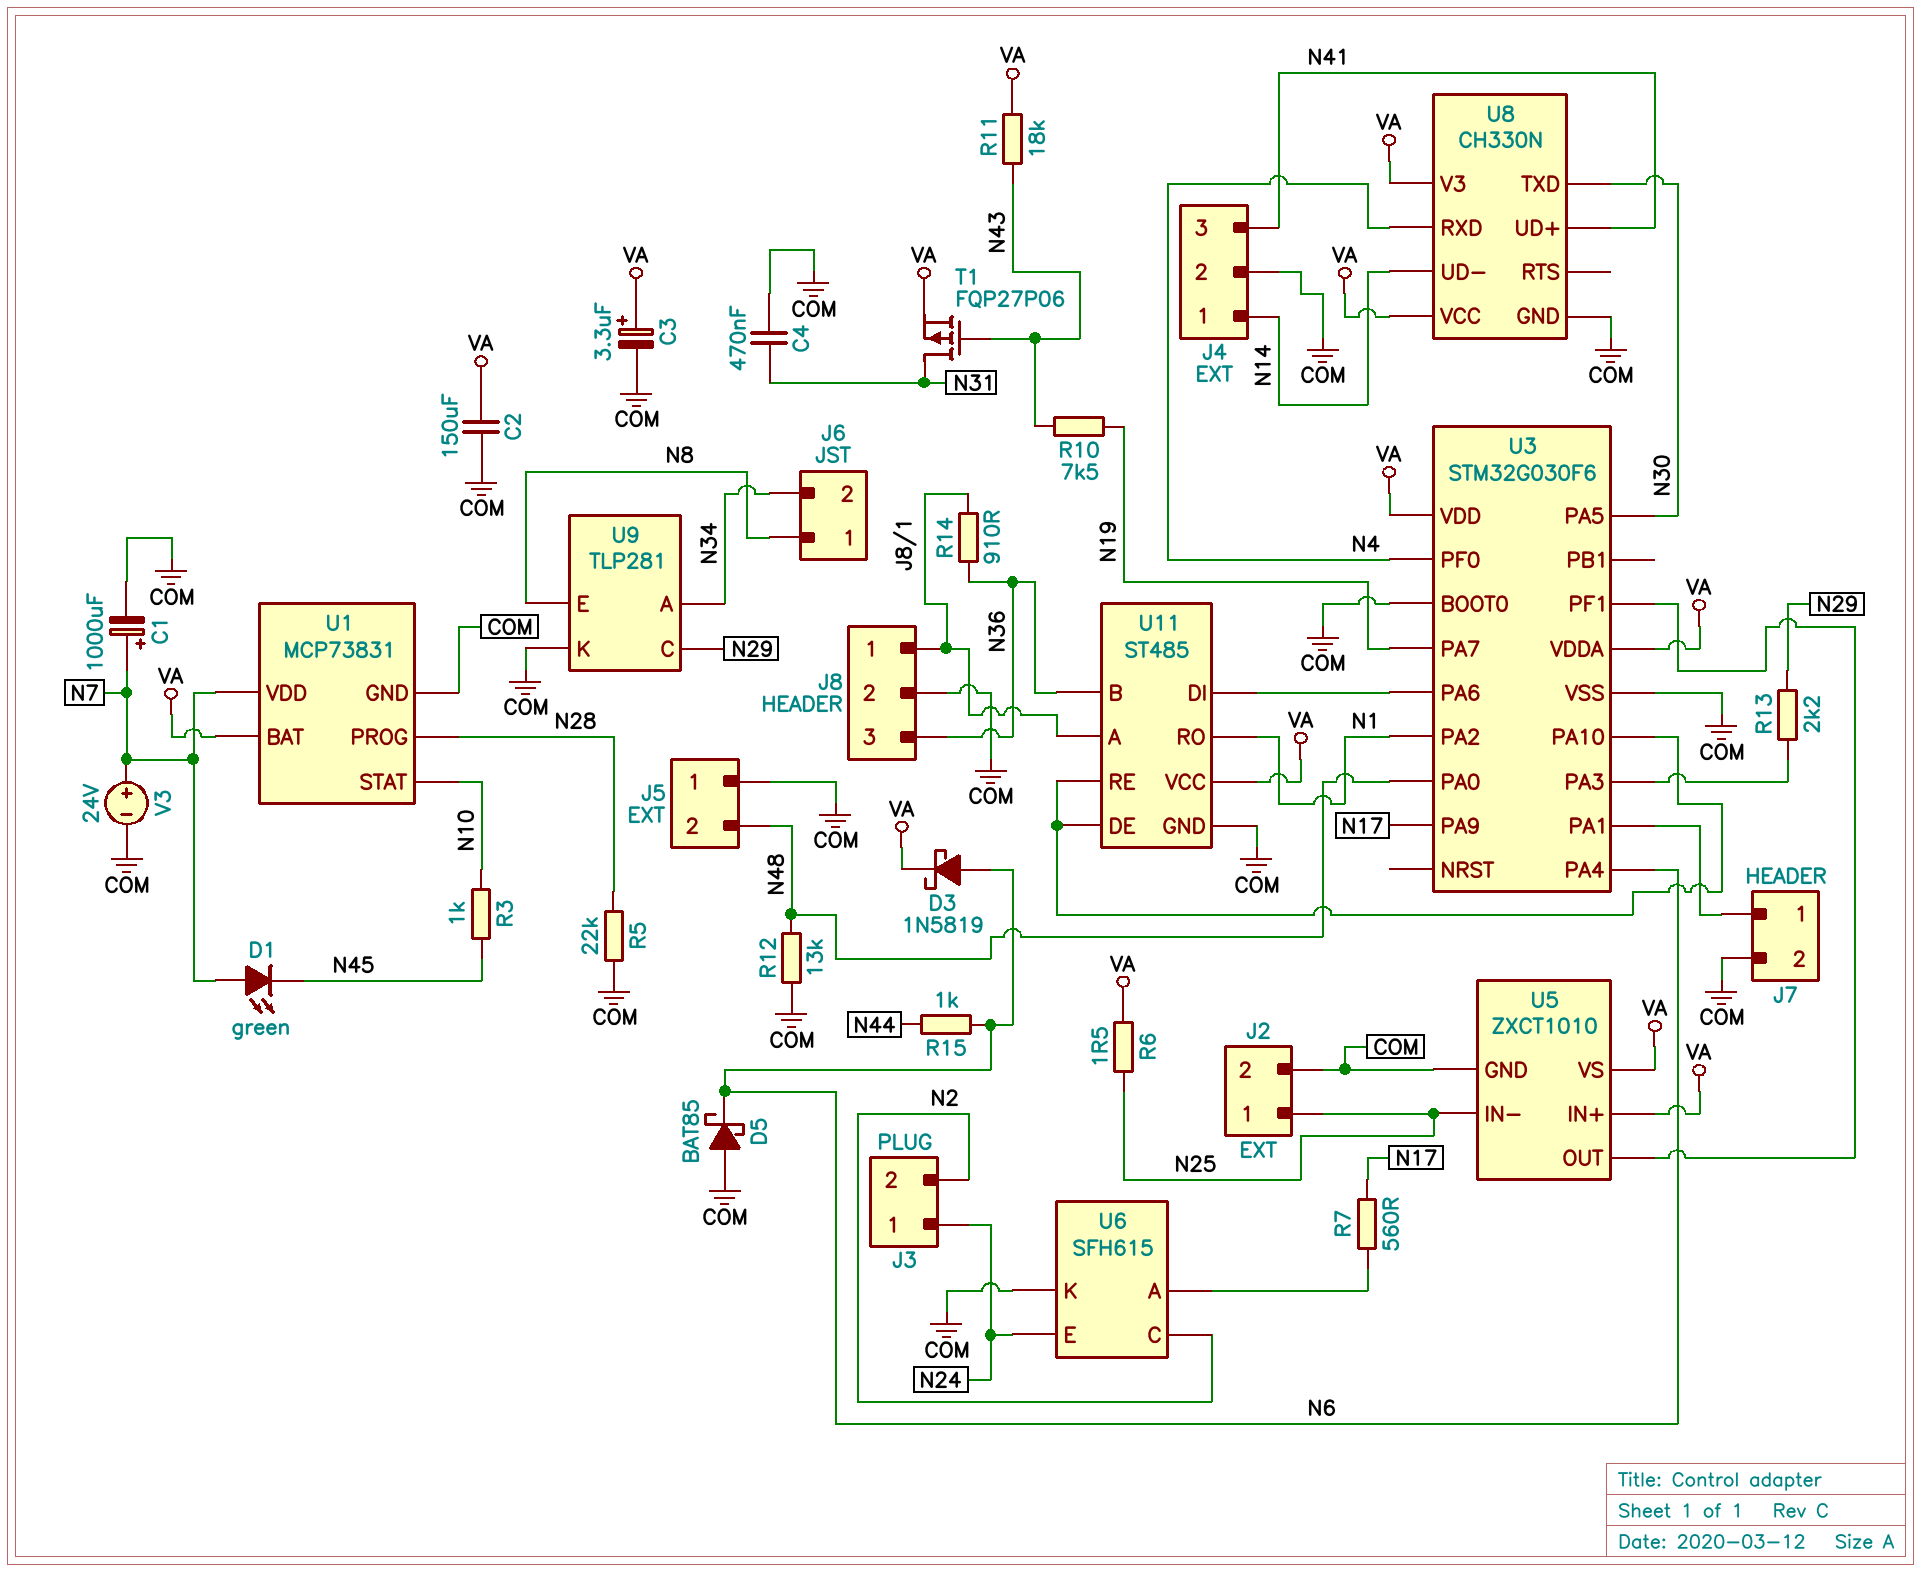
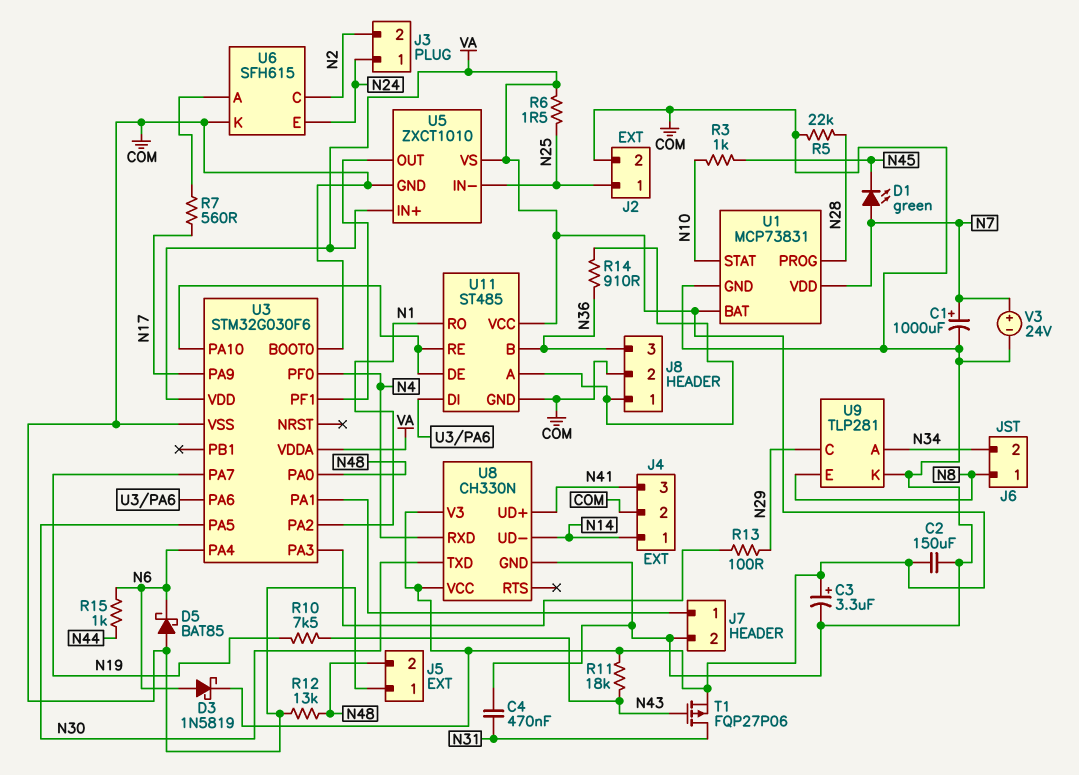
R13: 2.2k (N29, U3/PA3) -> 100 (N29, U3/PA3)

